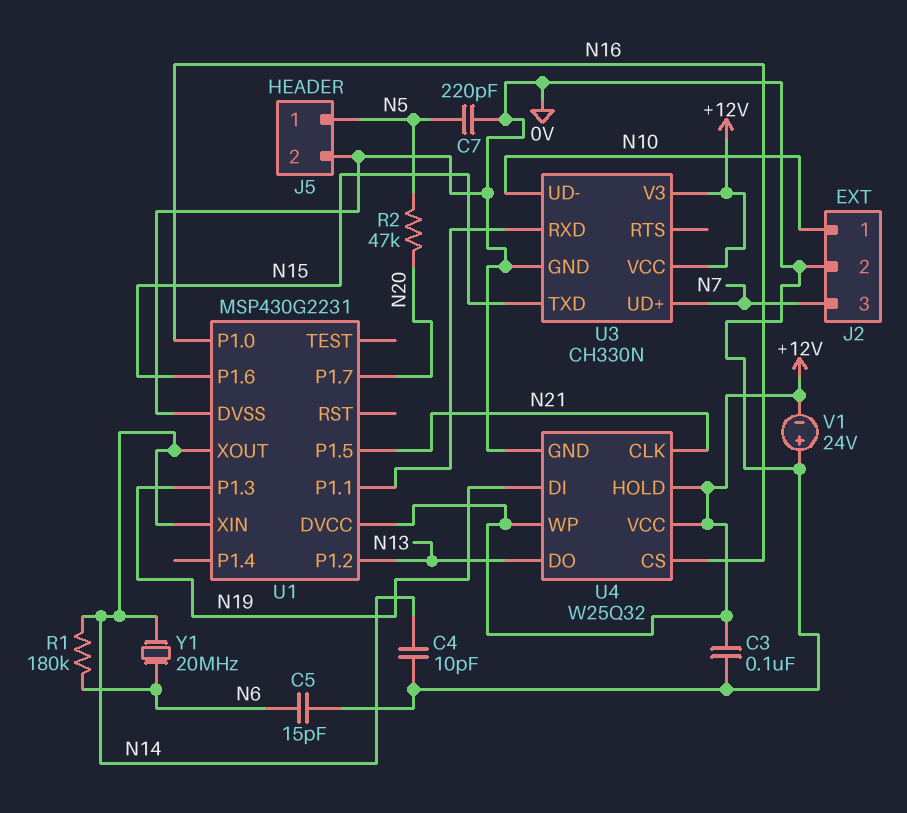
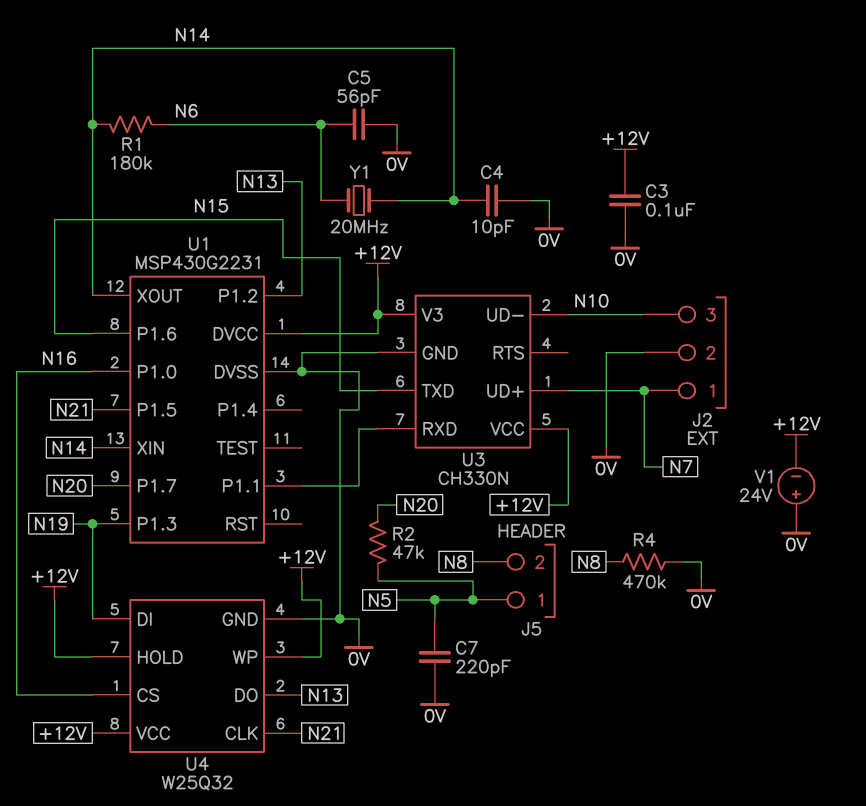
C5: 15pF (0V, N6) -> 56pF (0V, N6)
J2 pin 1: N10 -> N7
J2 pin 3: N7 -> N10
J5 pin 2: 0V -> N8
R4: none -> 470k (0V, N8)

